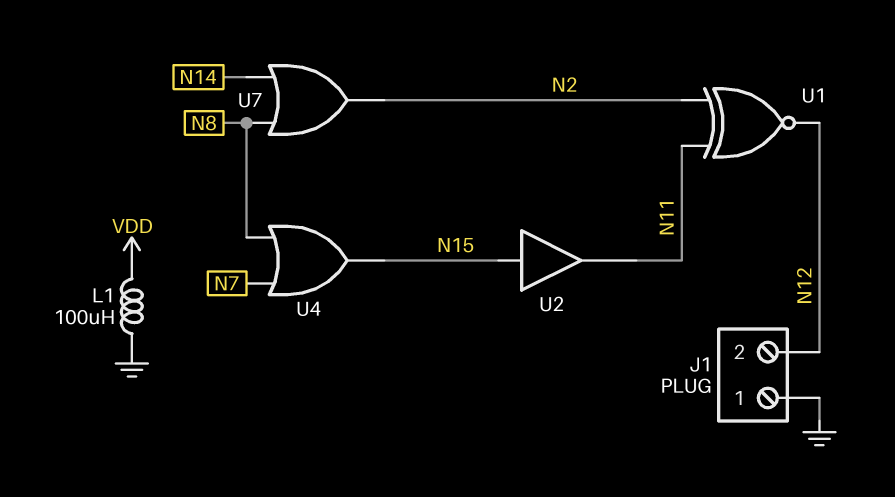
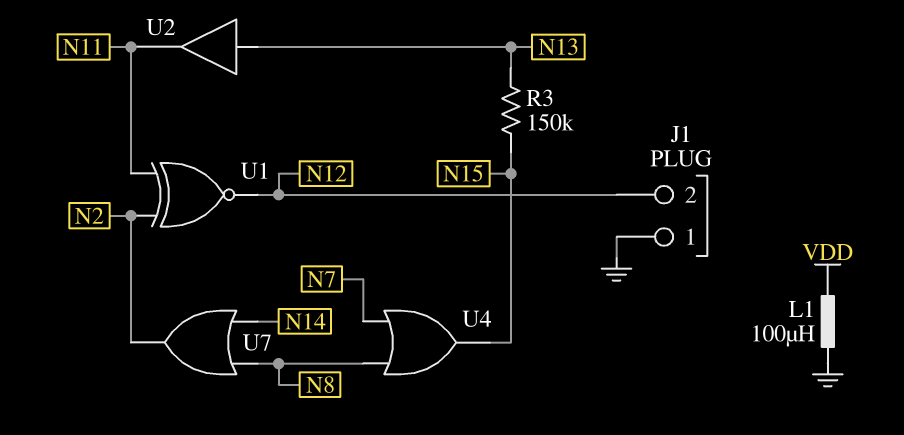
R3: none -> 150k (N13, N15)
U2: buffer (in N15, out N11) -> buffer (in N13, out N11)

